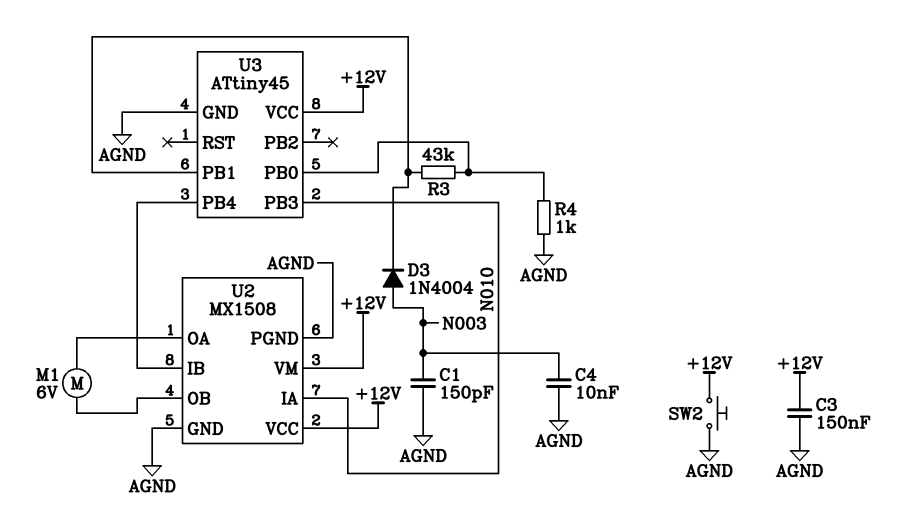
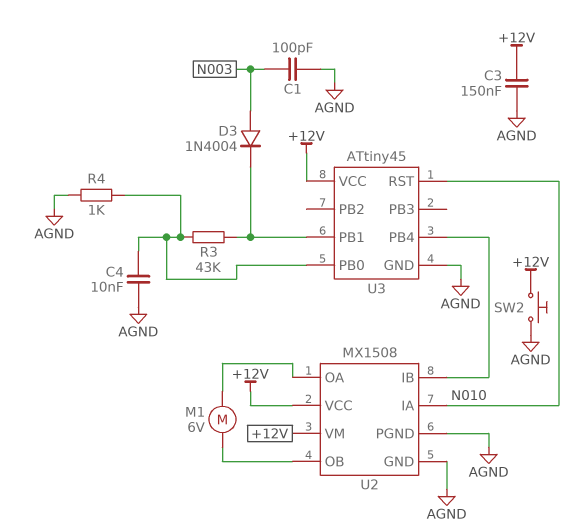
C1: 150pF (AGND, N003) -> 100pF (AGND, N003)
C4: 10nF (AGND, N003) -> 10nF (AGND, U3/PB0)
U3 pin PB3: N010 -> none
U3 pin RST: none -> N010

